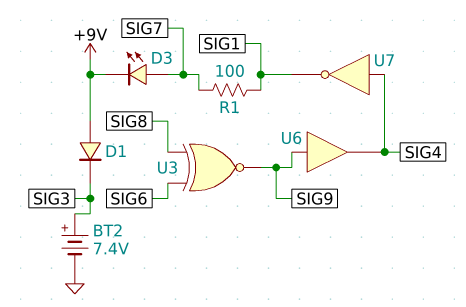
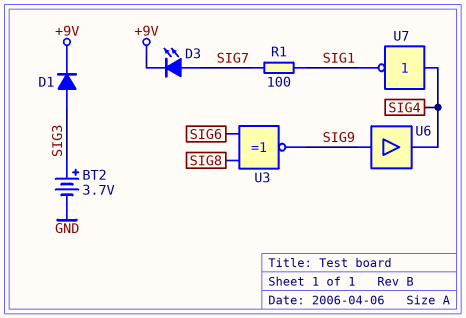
BT2: 7.4V (plus SIG3, minus GND) -> 3.7V (plus SIG3, minus GND)
D1: diode (A +9V, K SIG3) -> diode (A SIG3, K +9V)

